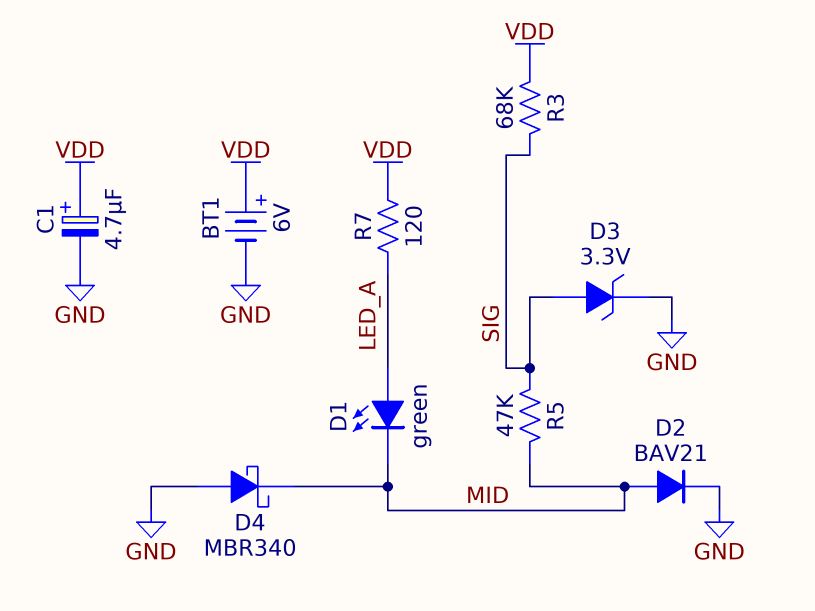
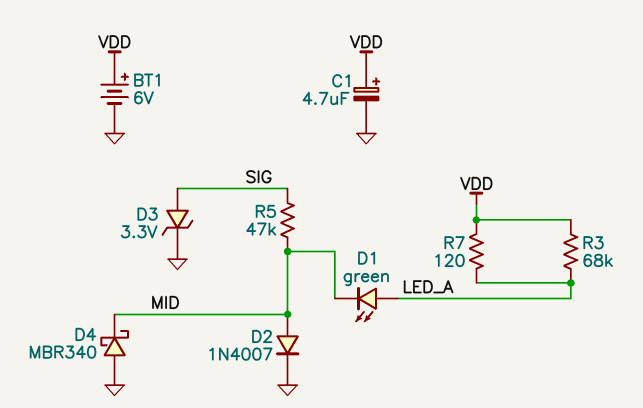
D2: diode BAV21 (A MID, K GND) -> diode 1N4007 (A MID, K GND)
R3: 68k (SIG, VDD) -> 68k (LED_A, VDD)

